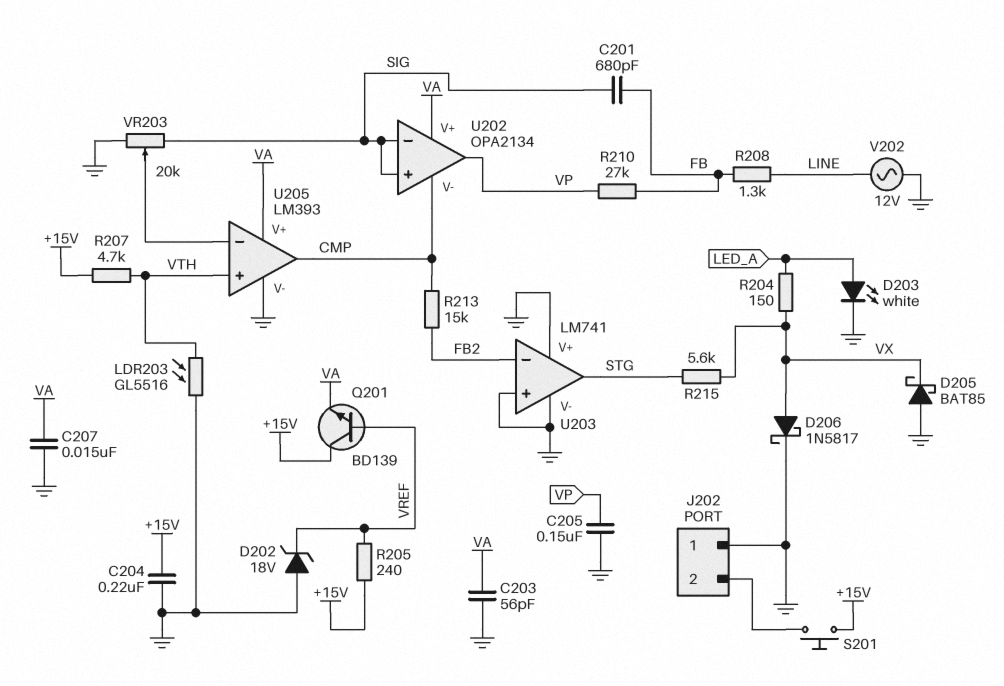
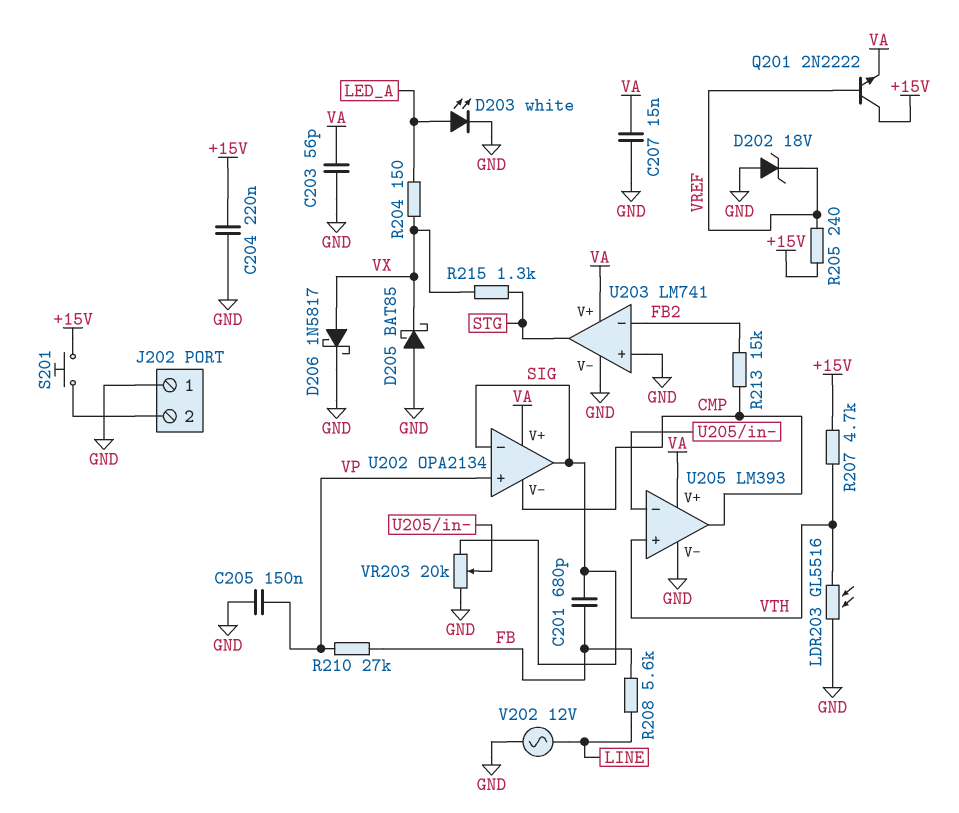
Q201: NPN BD139 (B VREF, C +15V, E VA) -> NPN 2N2222 (B VREF, C +15V, E VA)
R208: 1.3k (FB, LINE) -> 5.6k (FB, LINE)
R215: 5.6k (STG, VX) -> 1.3k (STG, VX)
U202 pin in+: SIG -> VP
U202 pin out: VP -> SIG
U203 pin V+: GND -> VA

